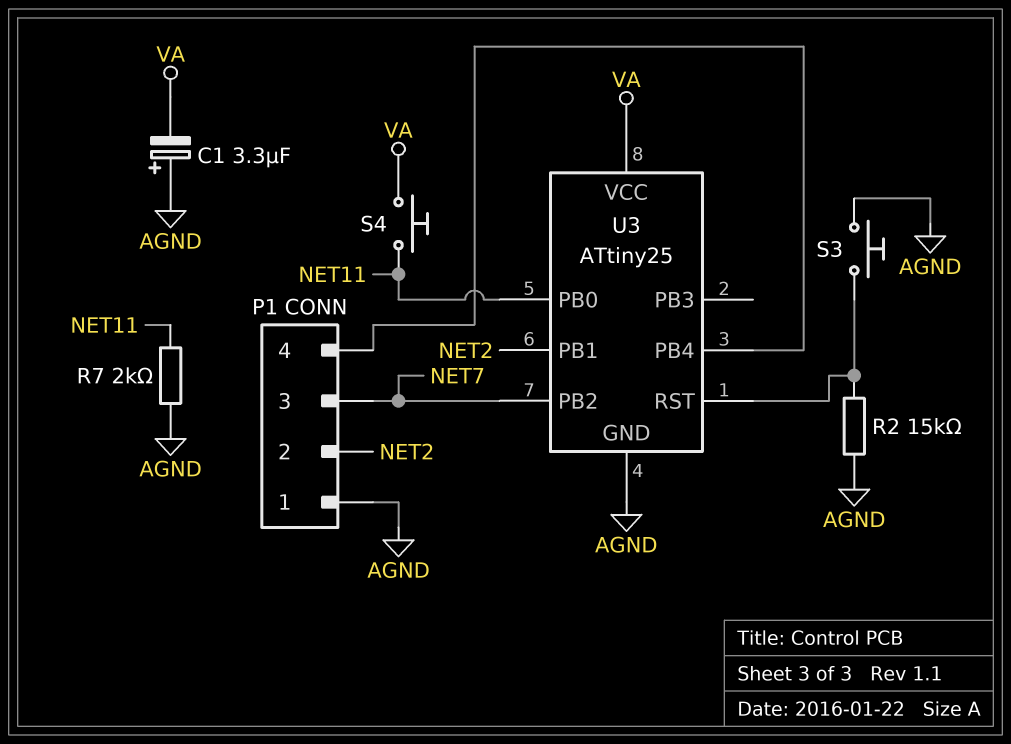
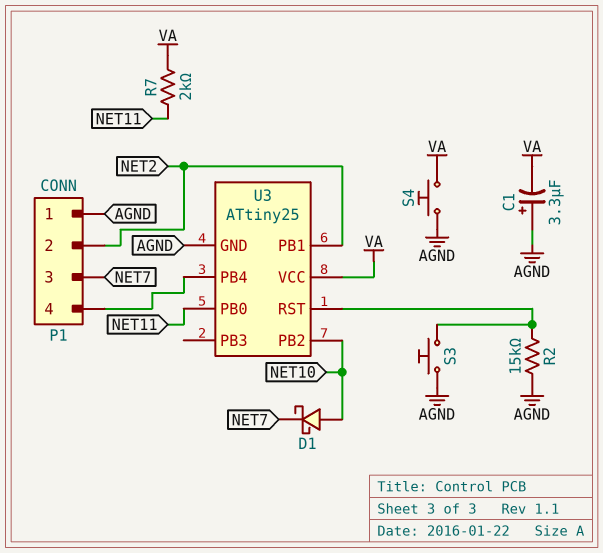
D1: none -> schottky (A NET10, K NET7)
R7: 2k (AGND, NET11) -> 2k (NET11, VA)
S4: button (NET11, VA) -> button (AGND, VA)
U3 pin PB2: NET7 -> NET10

